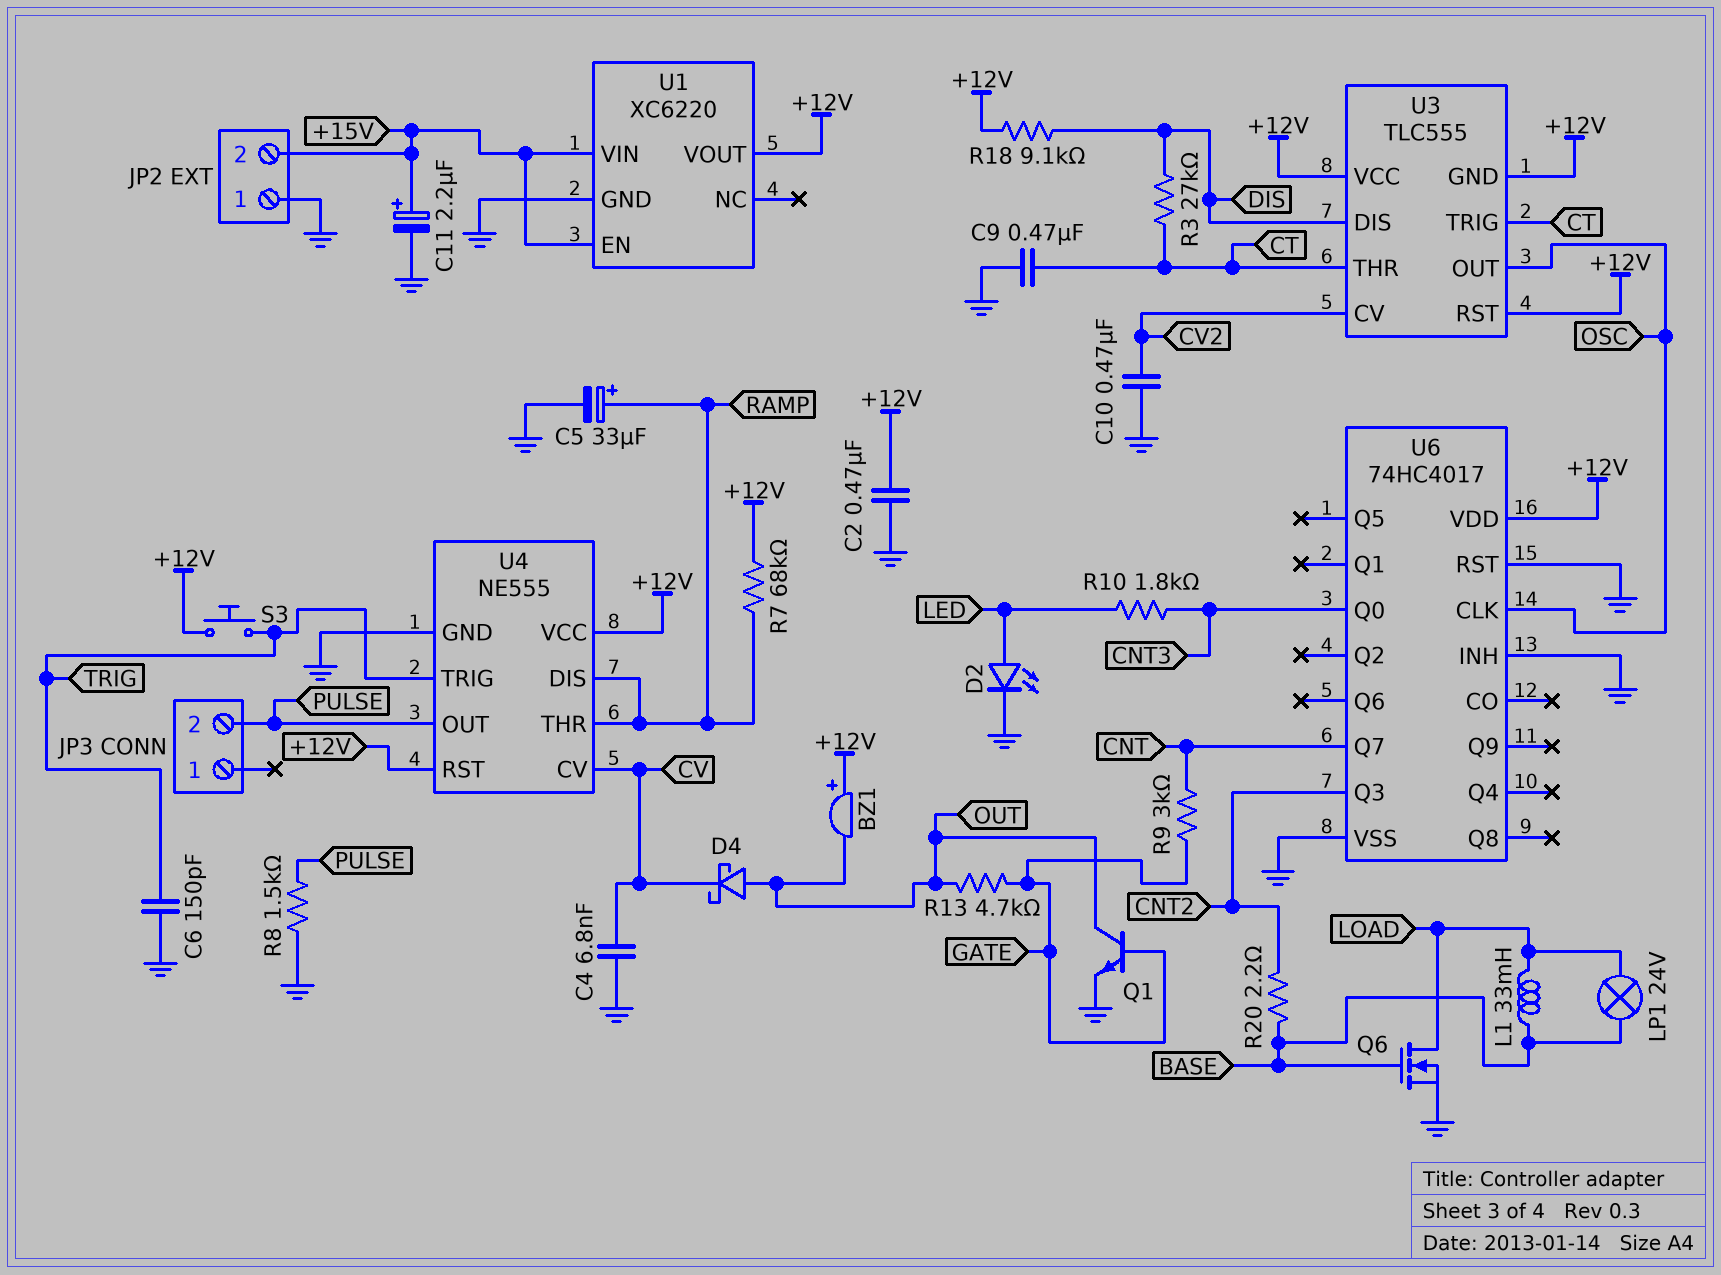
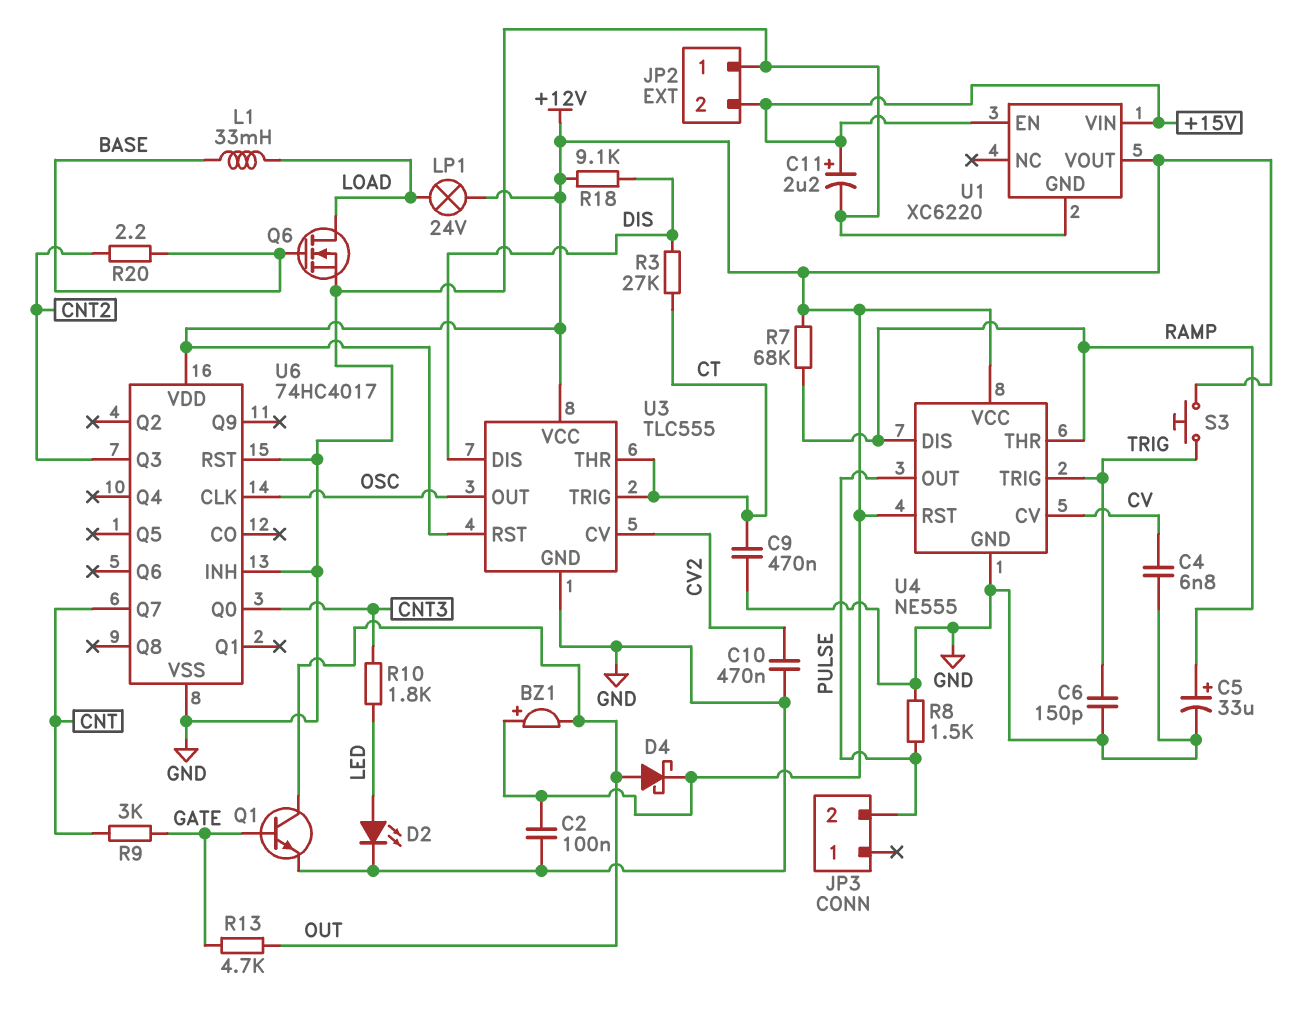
C2: 470nF (+12V, GND) -> 100nF (+12V, GND)
D4: schottky (A OUT, K CV) -> schottky (A OUT, K +12V)
LP1: lamp 24V (BASE, LOAD) -> lamp 24V (+12V, LOAD)
U3 pin GND: +12V -> GND

